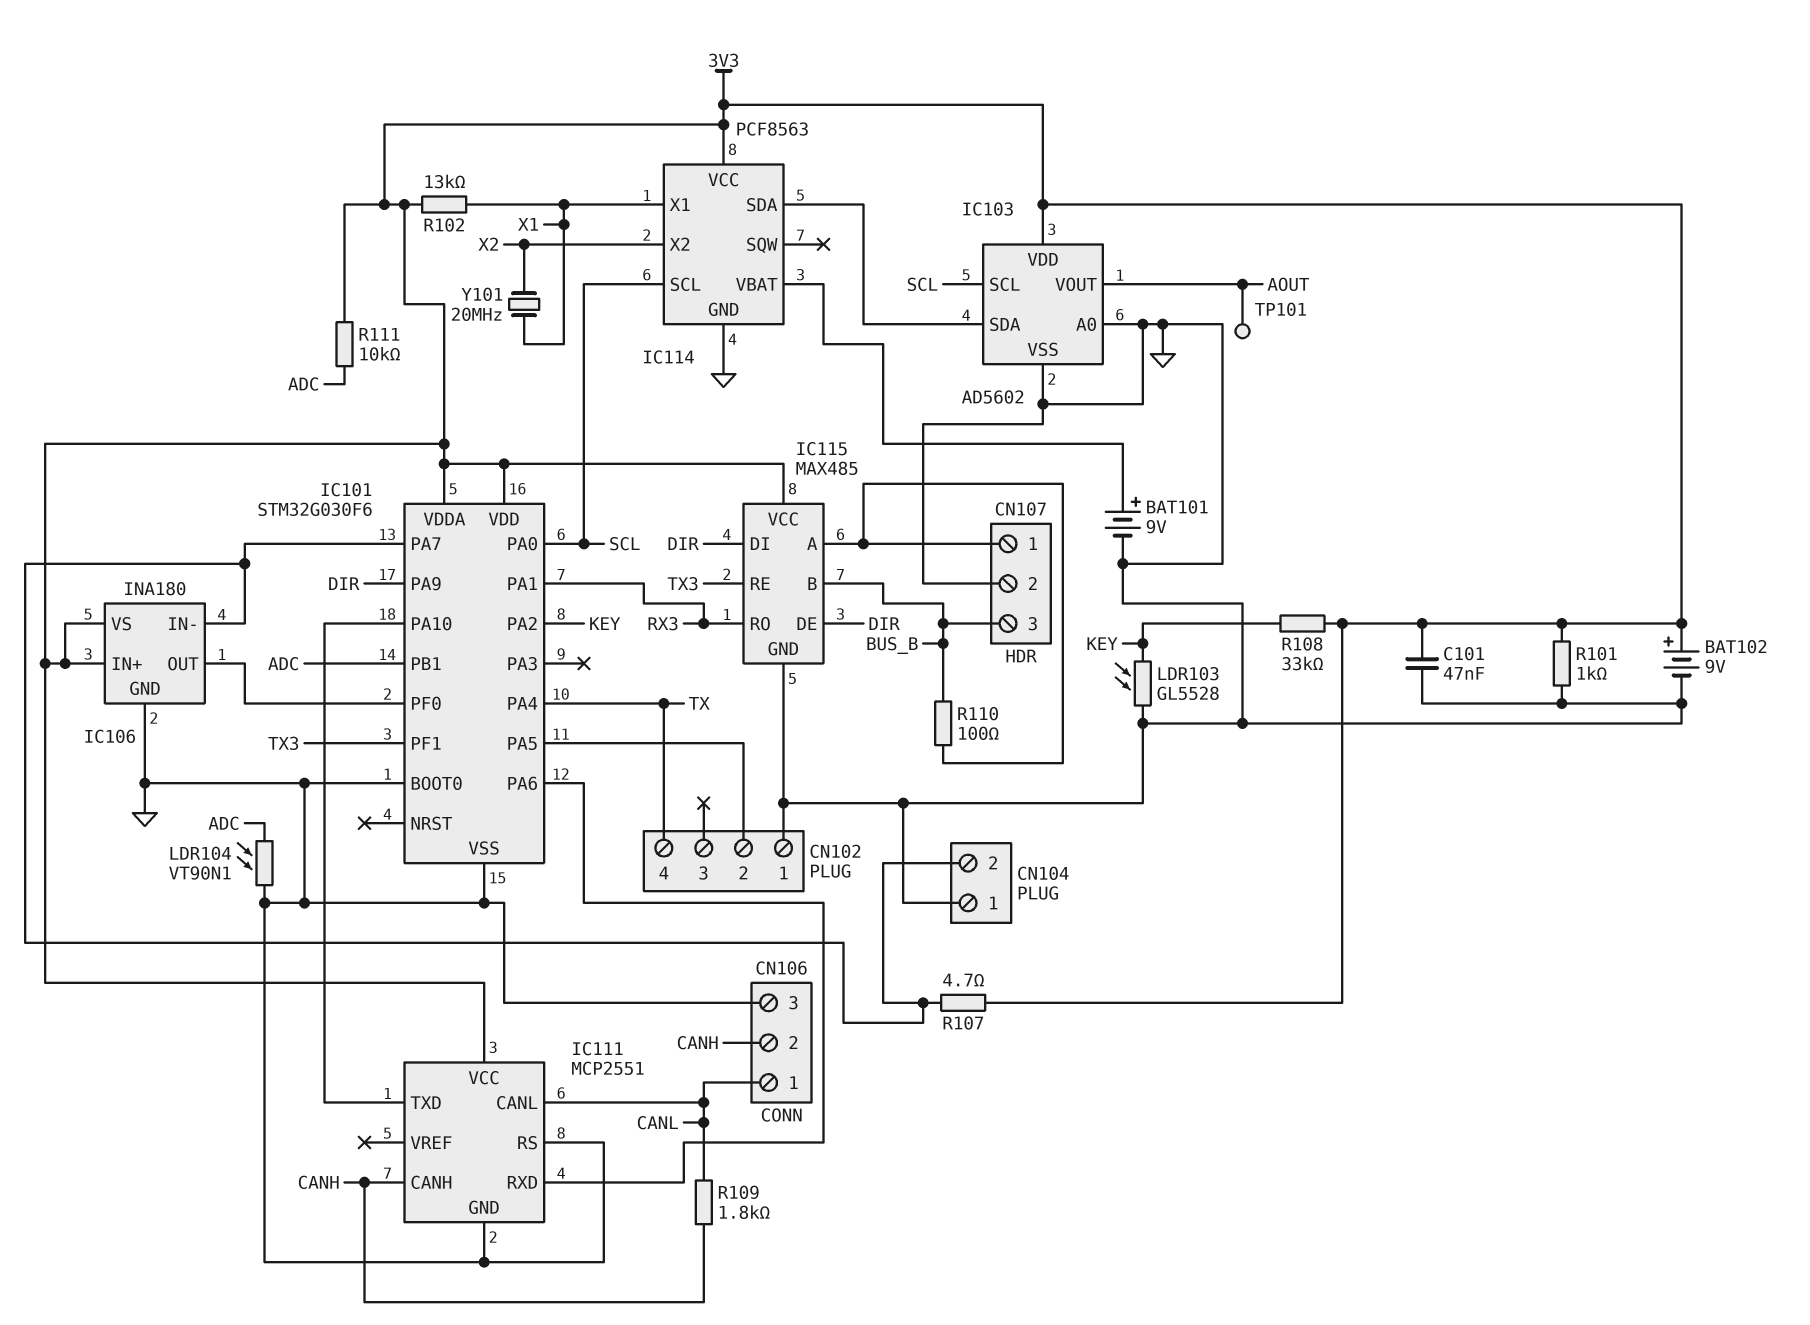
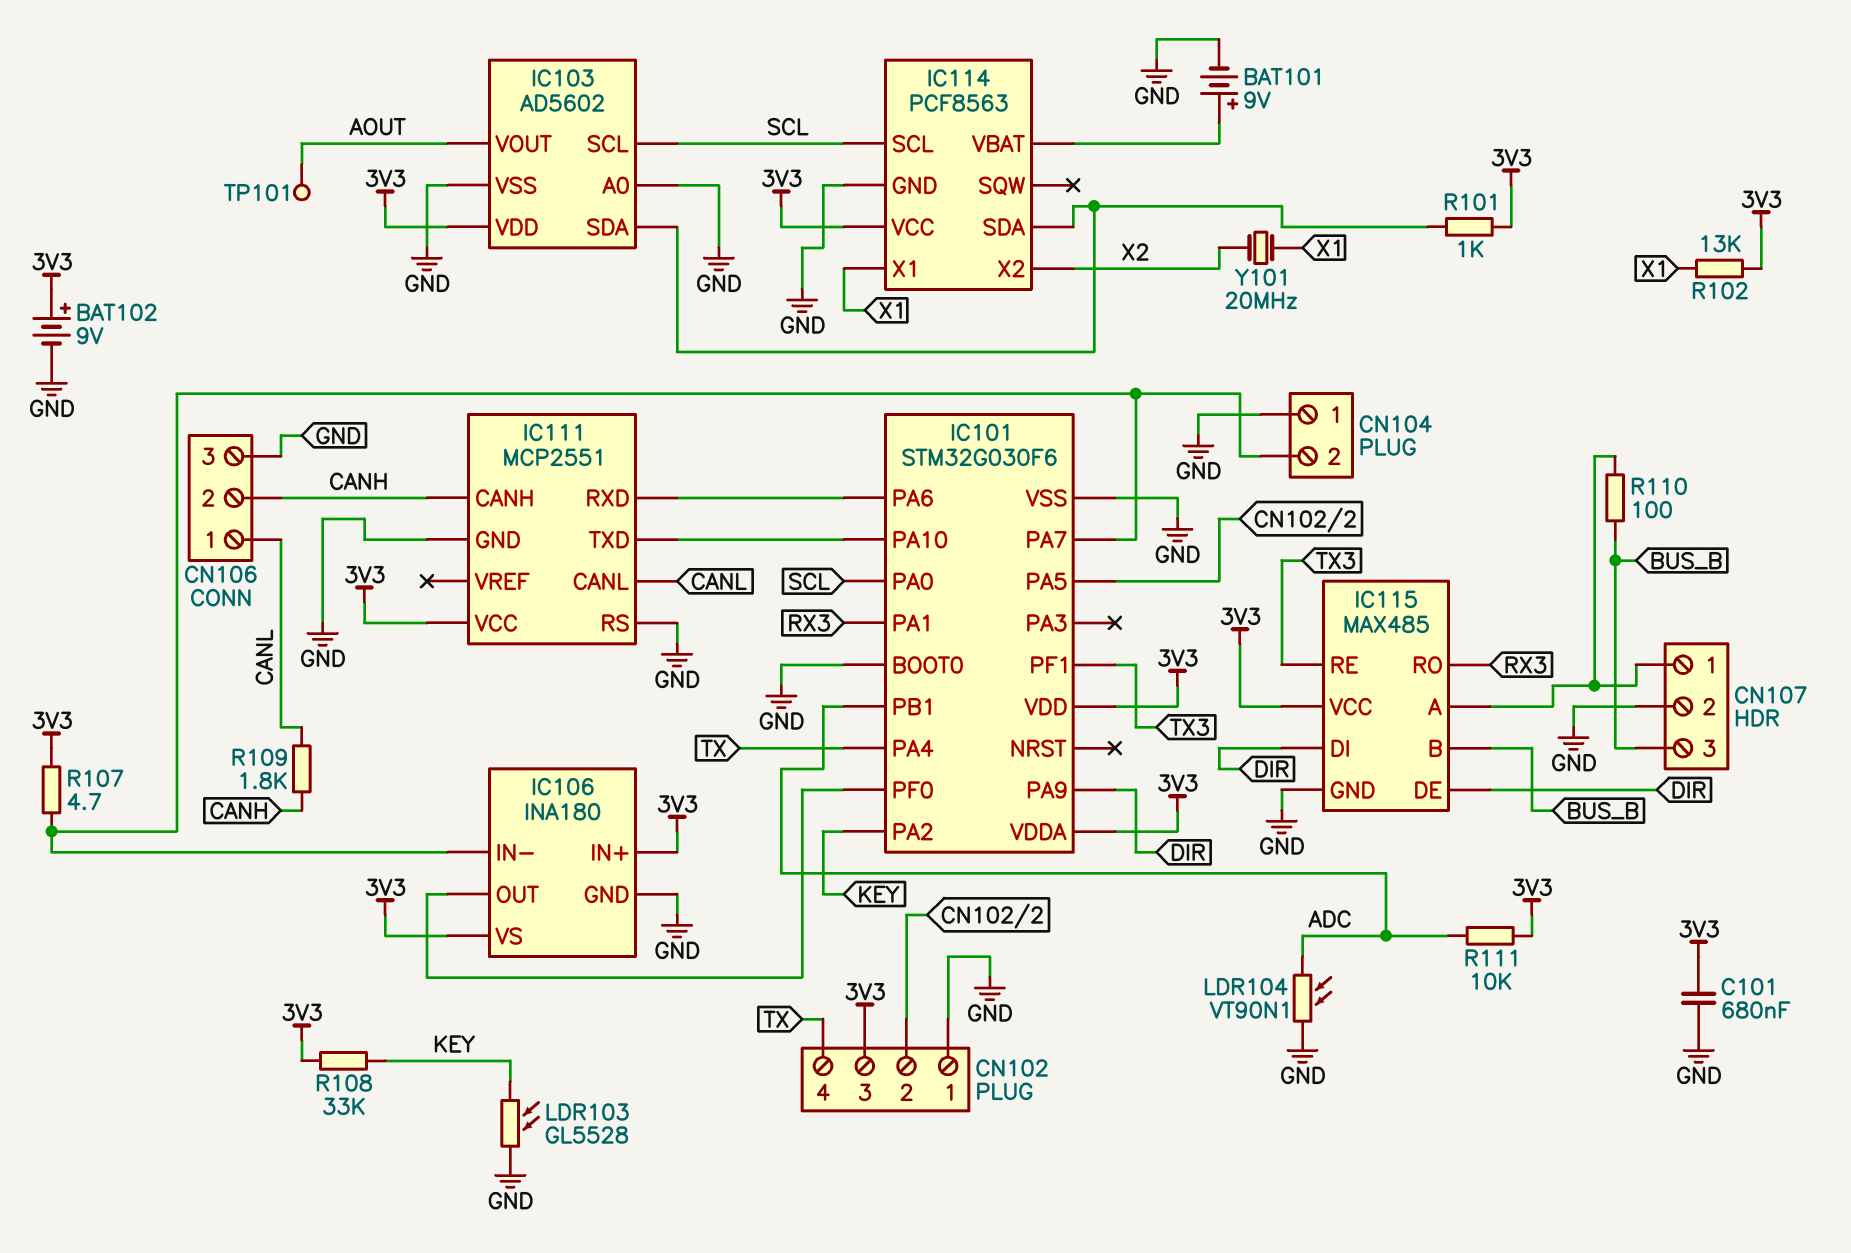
C101: 47nF (3V3, GND) -> 680nF (3V3, GND)
CN102 pin 3: none -> 3V3
R101: 1k (3V3, GND) -> 1k (3V3, IC103/SDA)

